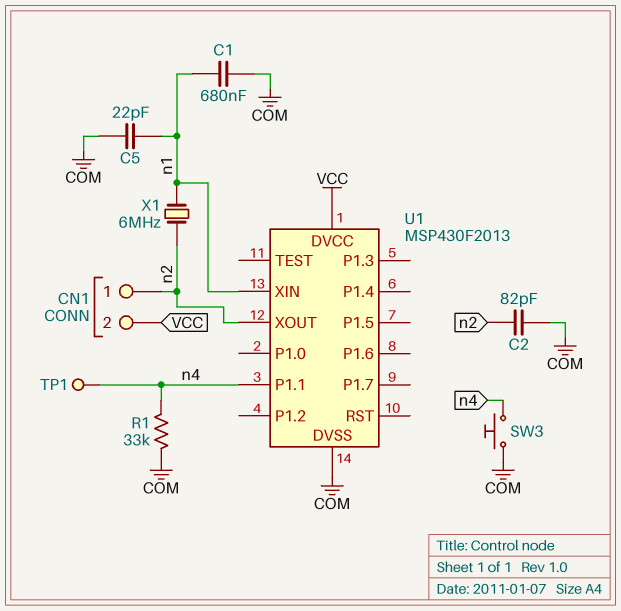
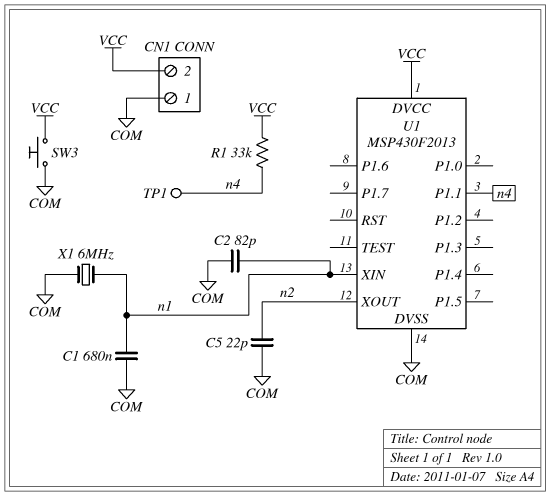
C2: 82pF (COM, n2) -> 82pF (COM, n1)
C5: 22pF (COM, n1) -> 22pF (COM, n2)
CN1 pin 1: n2 -> COM
R1: 33k (COM, n4) -> 33k (VCC, n4)
SW3: button (COM, n4) -> button (COM, VCC)
X1: 6MHz (n1, n2) -> 6MHz (COM, n1)

